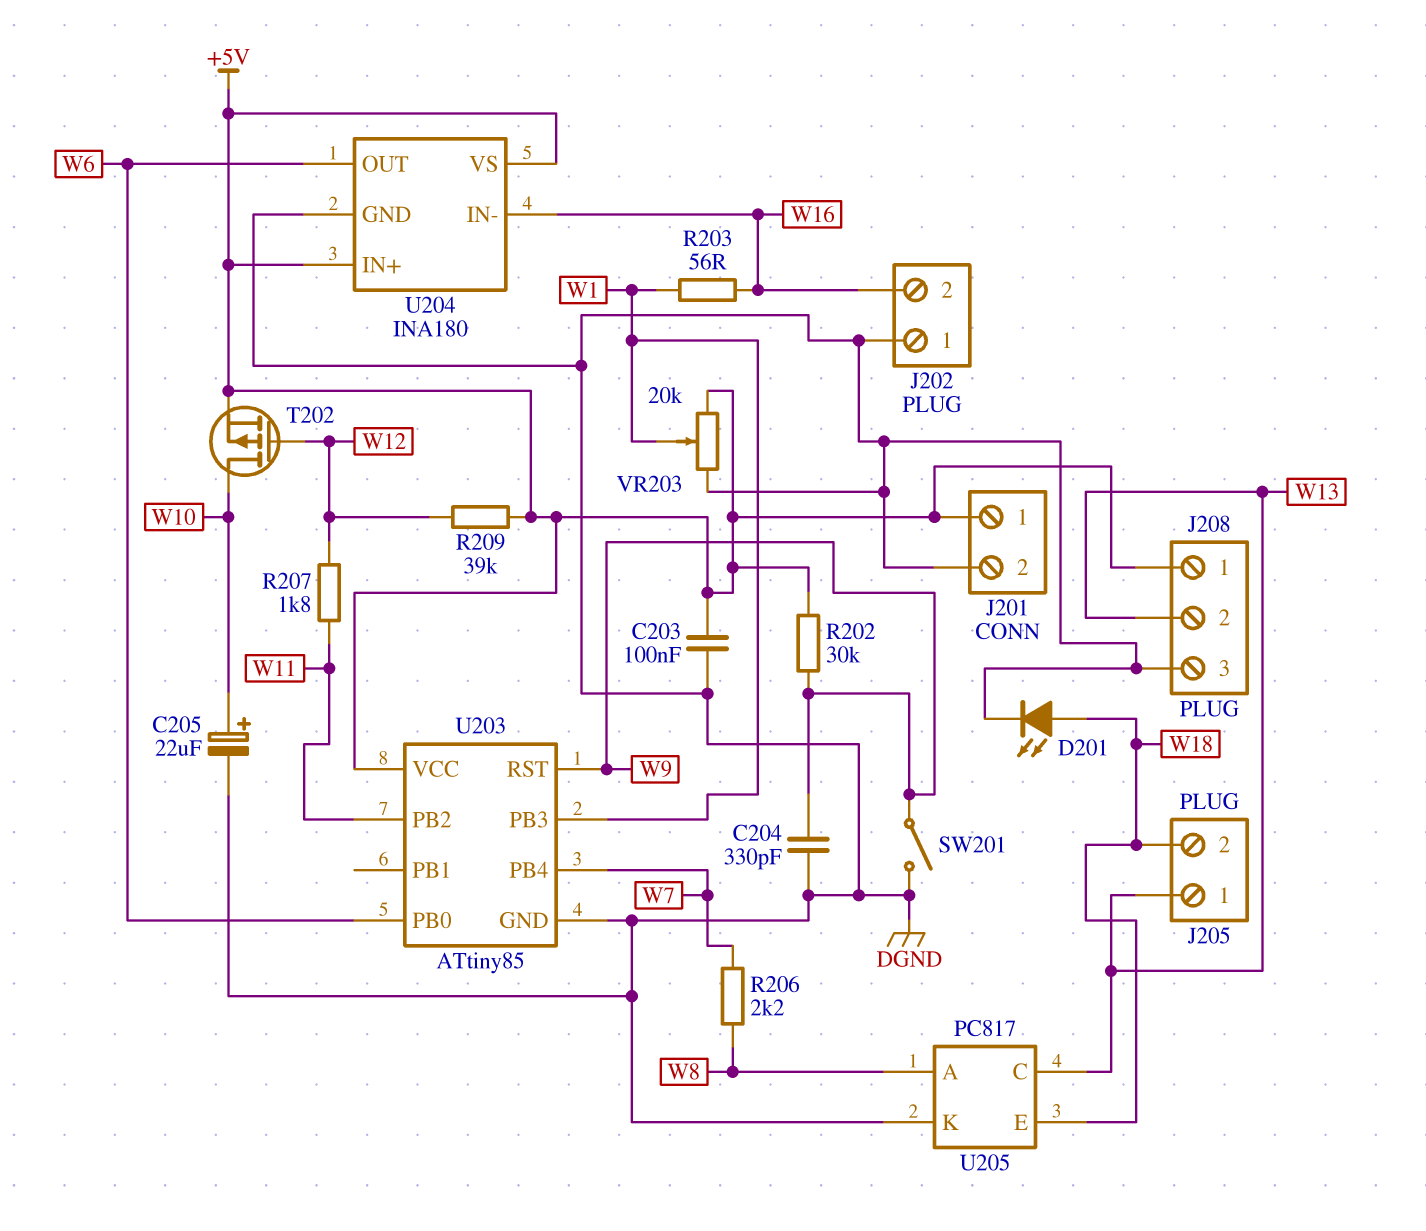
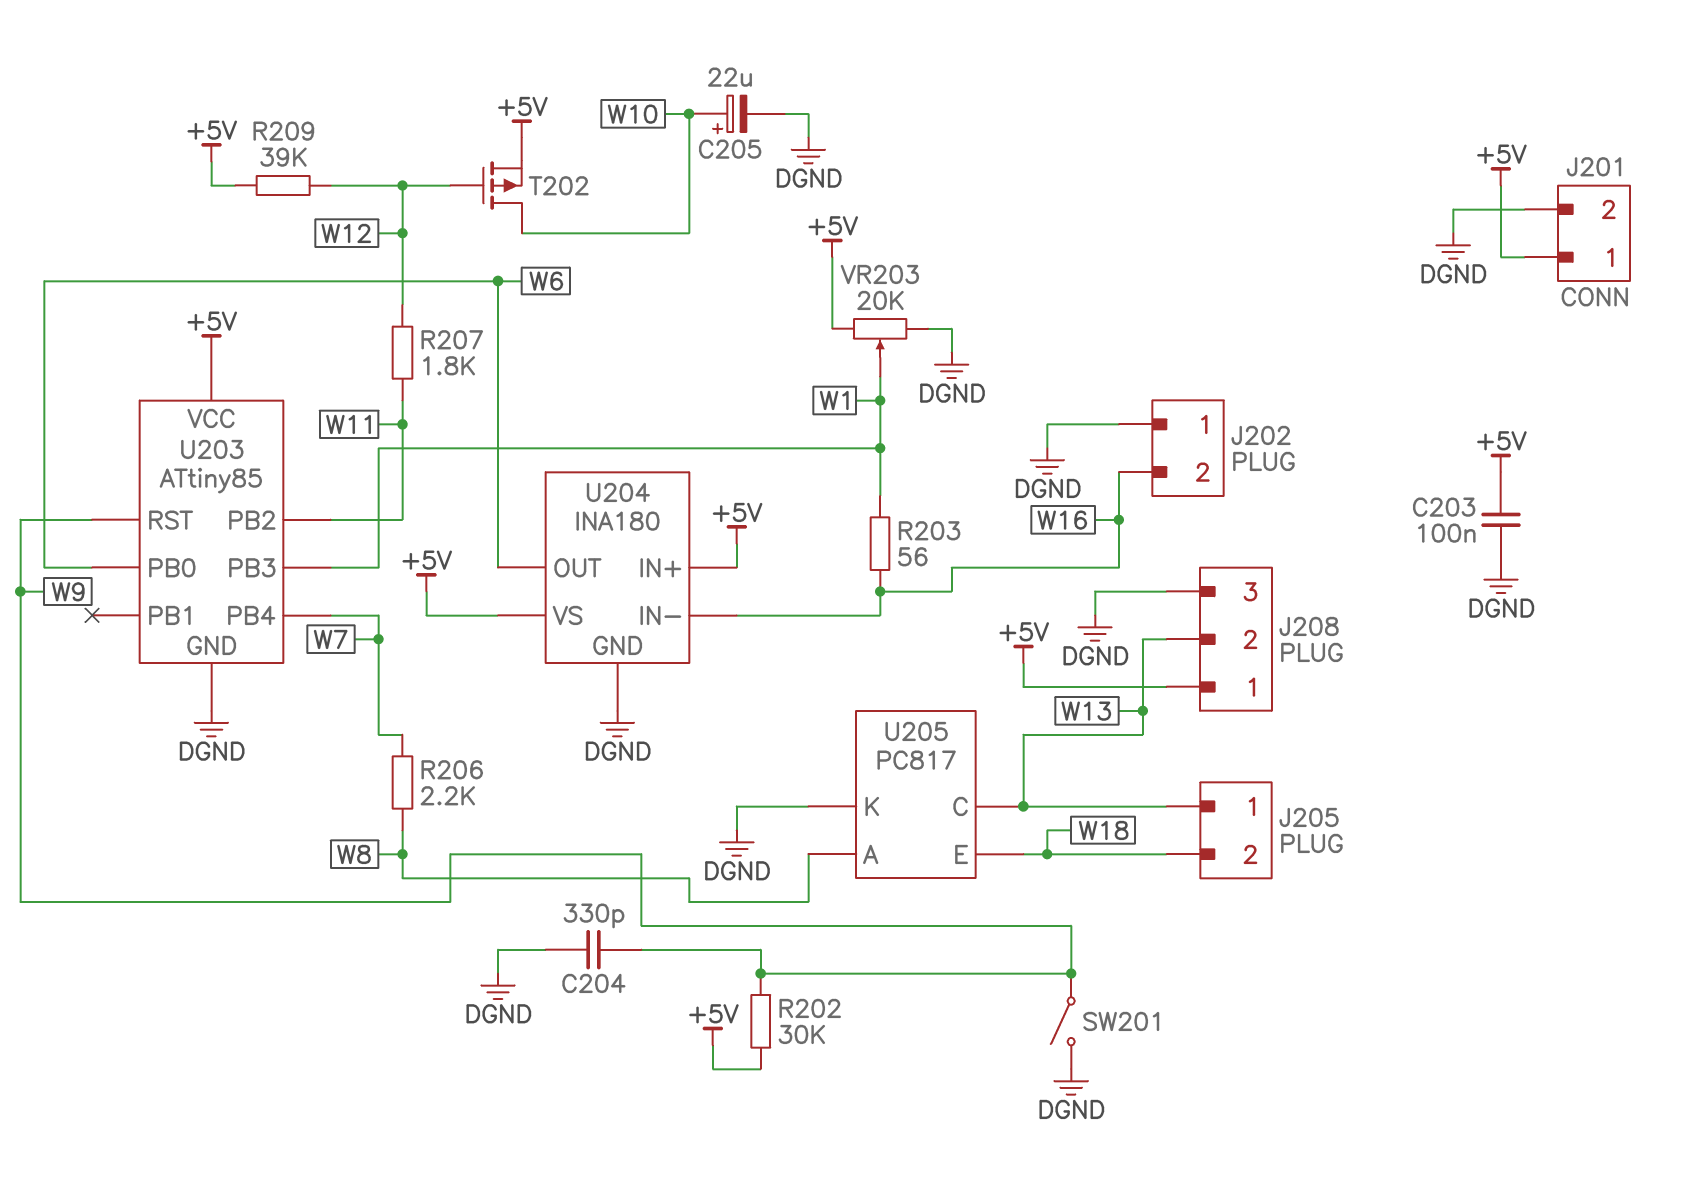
D201: LED (A W18, K DGND) -> none

